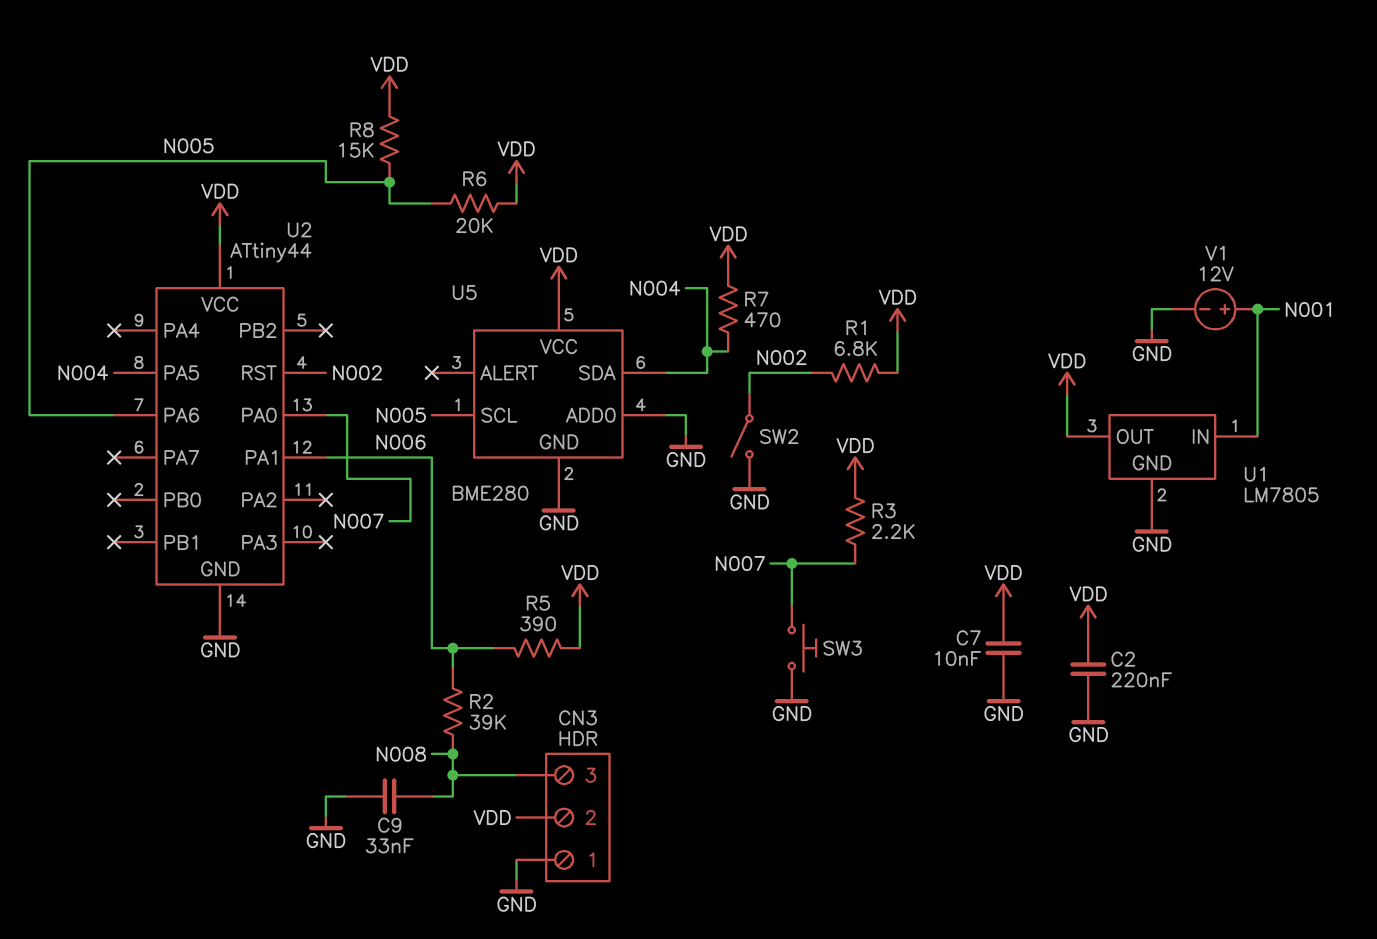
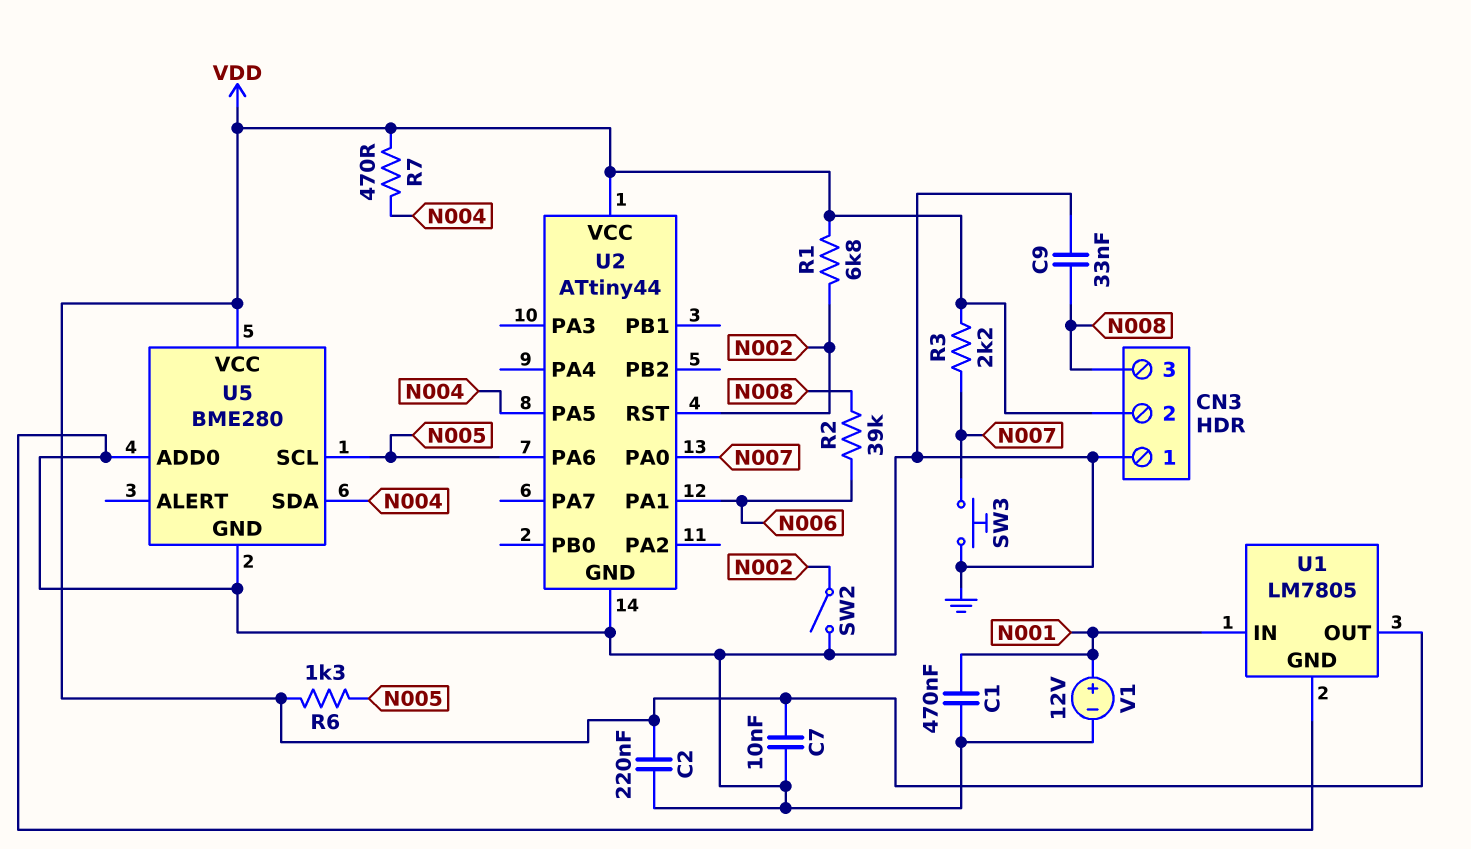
C1: none -> 470nF (GND, N001)
R5: 390 (N006, VDD) -> none
R6: 20k (N005, VDD) -> 1.3k (N005, VDD)
R8: 15k (N005, VDD) -> none

